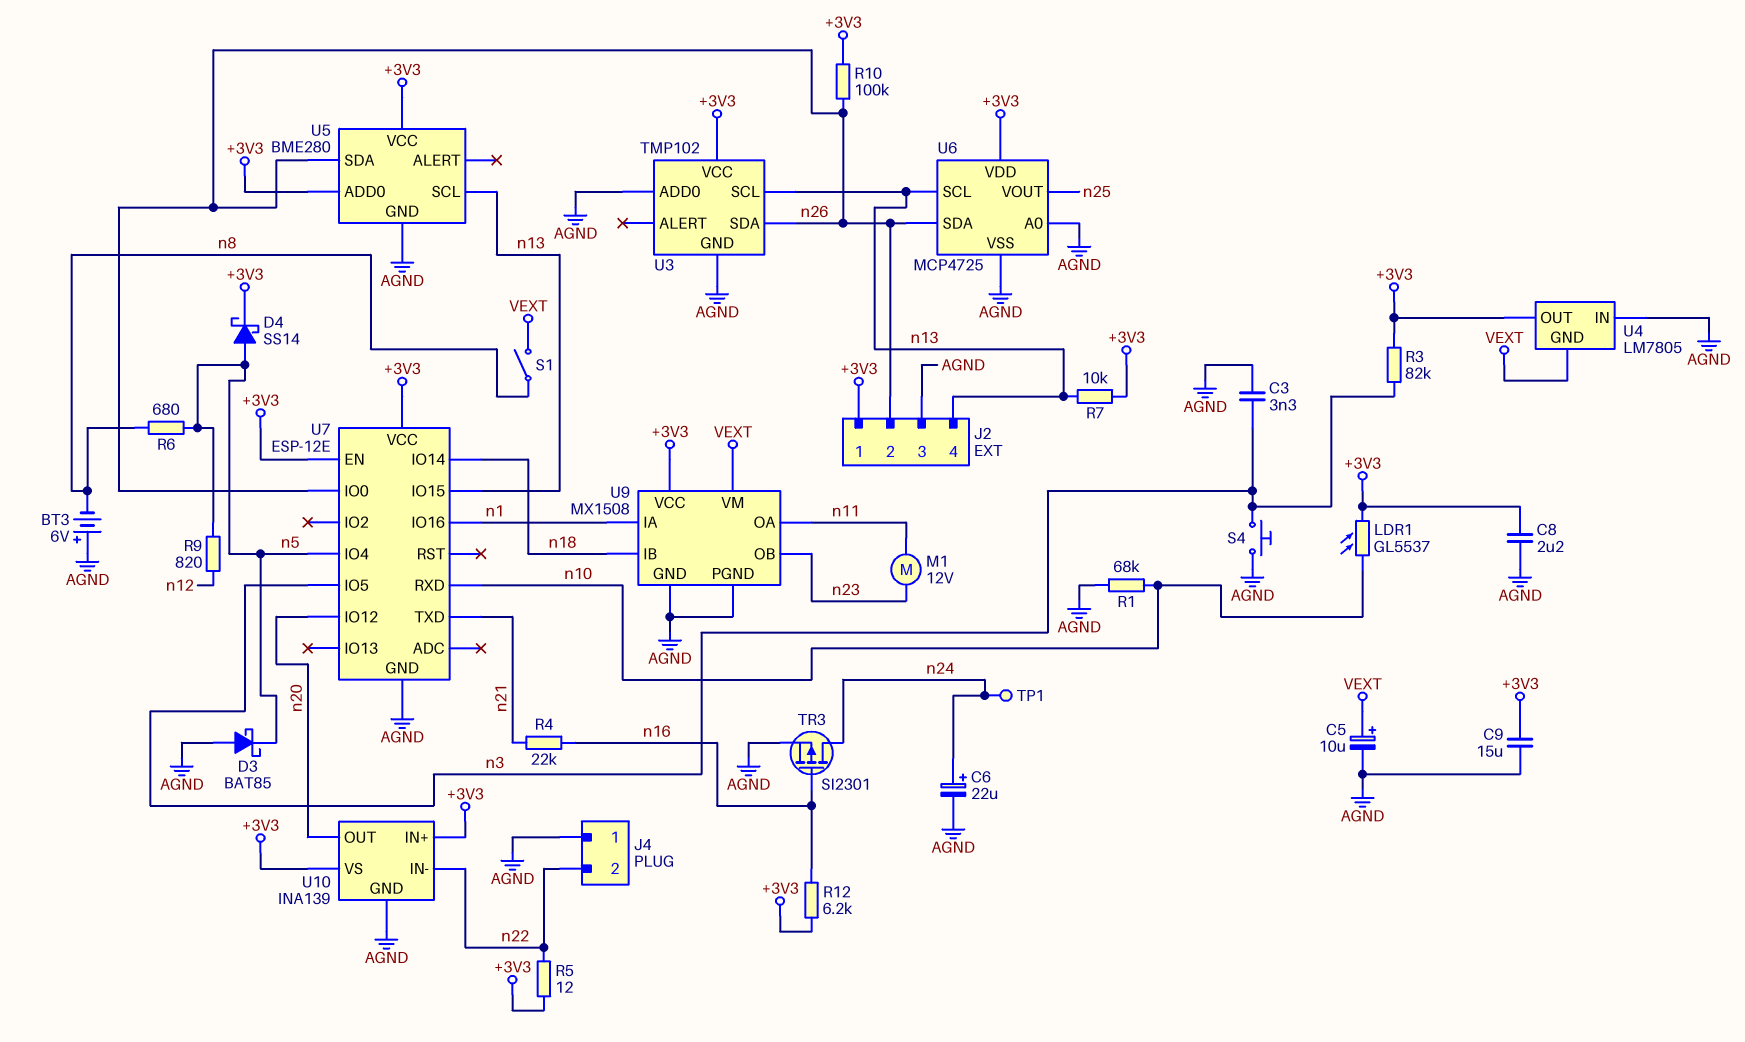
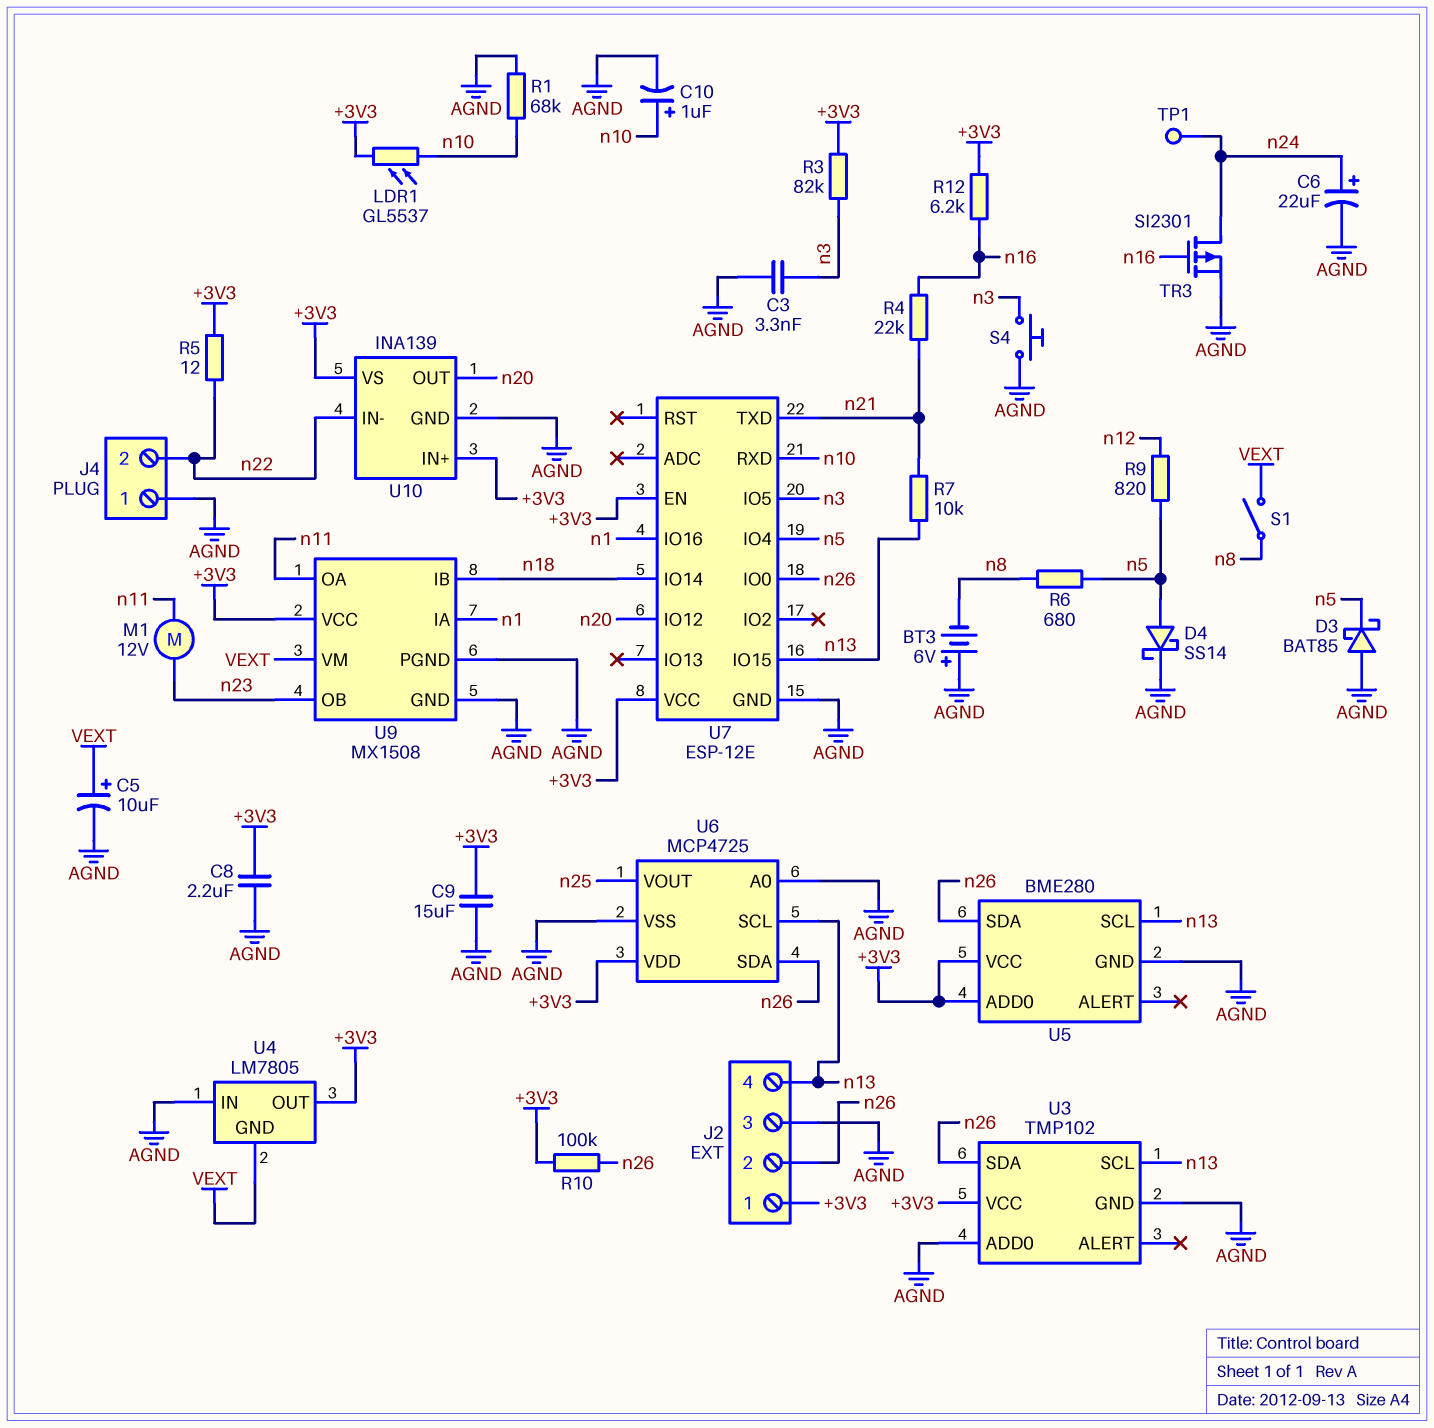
C10: none -> 1uF (plus n10, minus AGND)
D4: schottky SS14 (A n5, K +3V3) -> schottky SS14 (A n5, K AGND)
R7: 10k (+3V3, n13) -> 10k (n13, n21)

